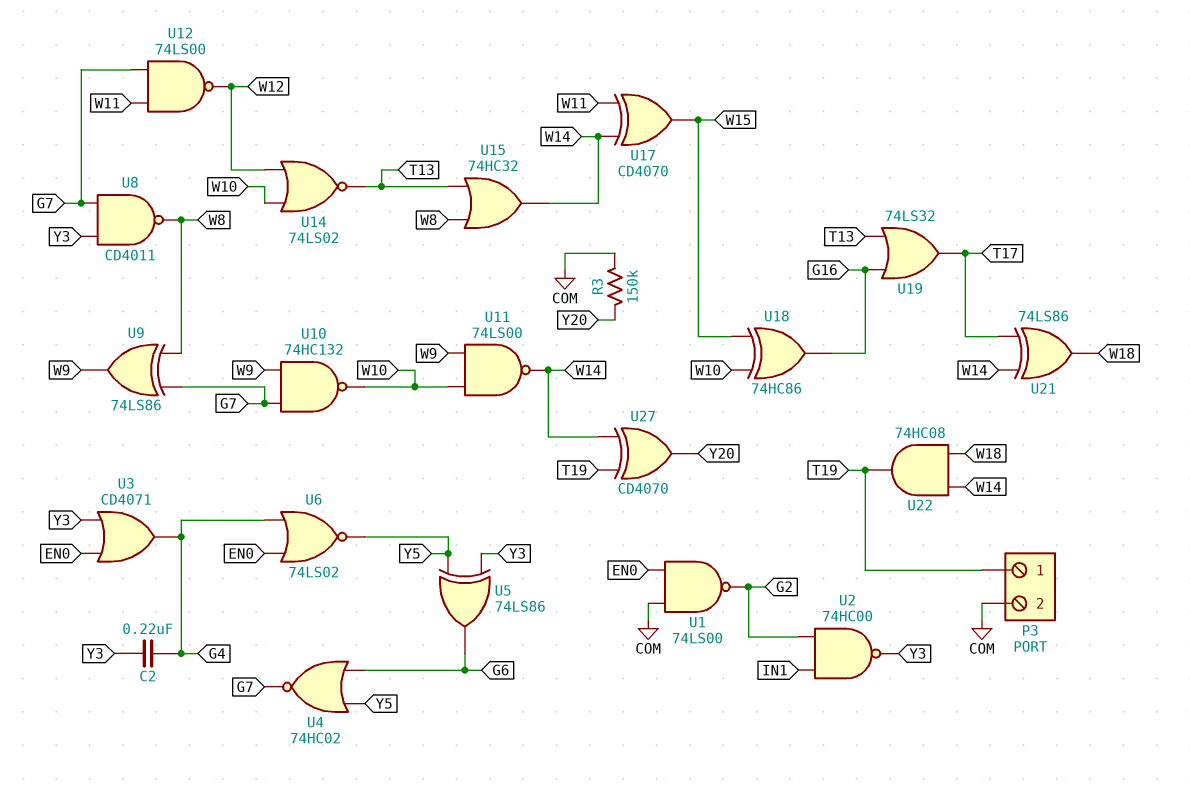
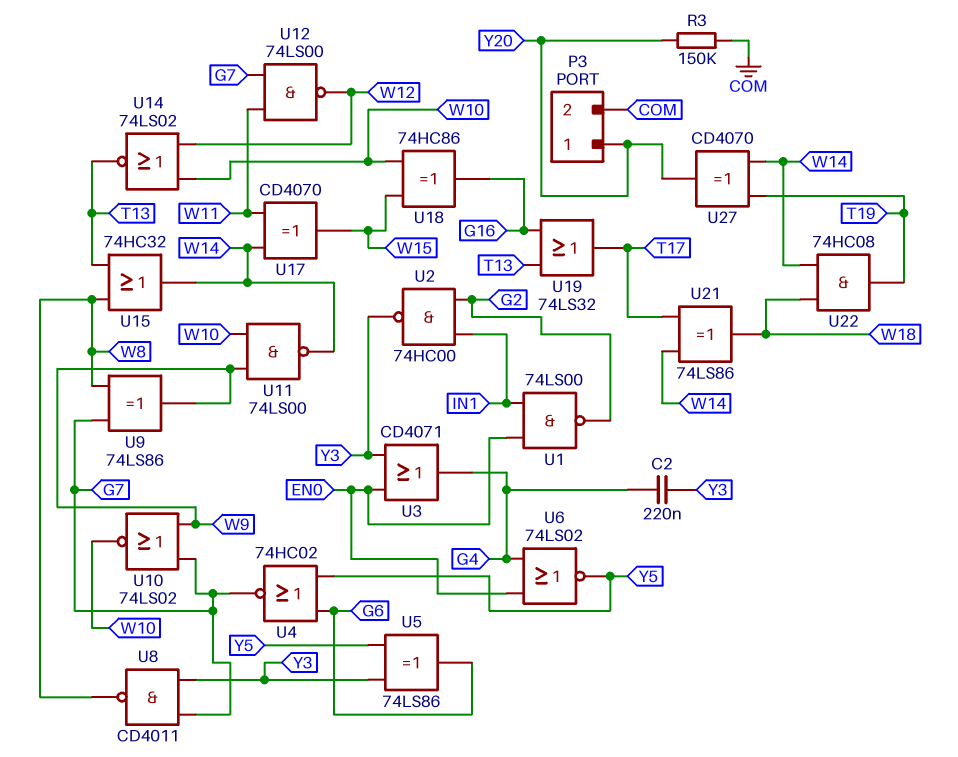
P3 pin 1: T19 -> Y20
U1: NAND 74LS00 (in COM, in EN0, out G2) -> NAND 74LS00 (in EN0, in IN1, out G2)
U10: NAND 74HC132 (in G7, in W9, out W10) -> NOR 74LS02 (in G7, in W9, out W10)

